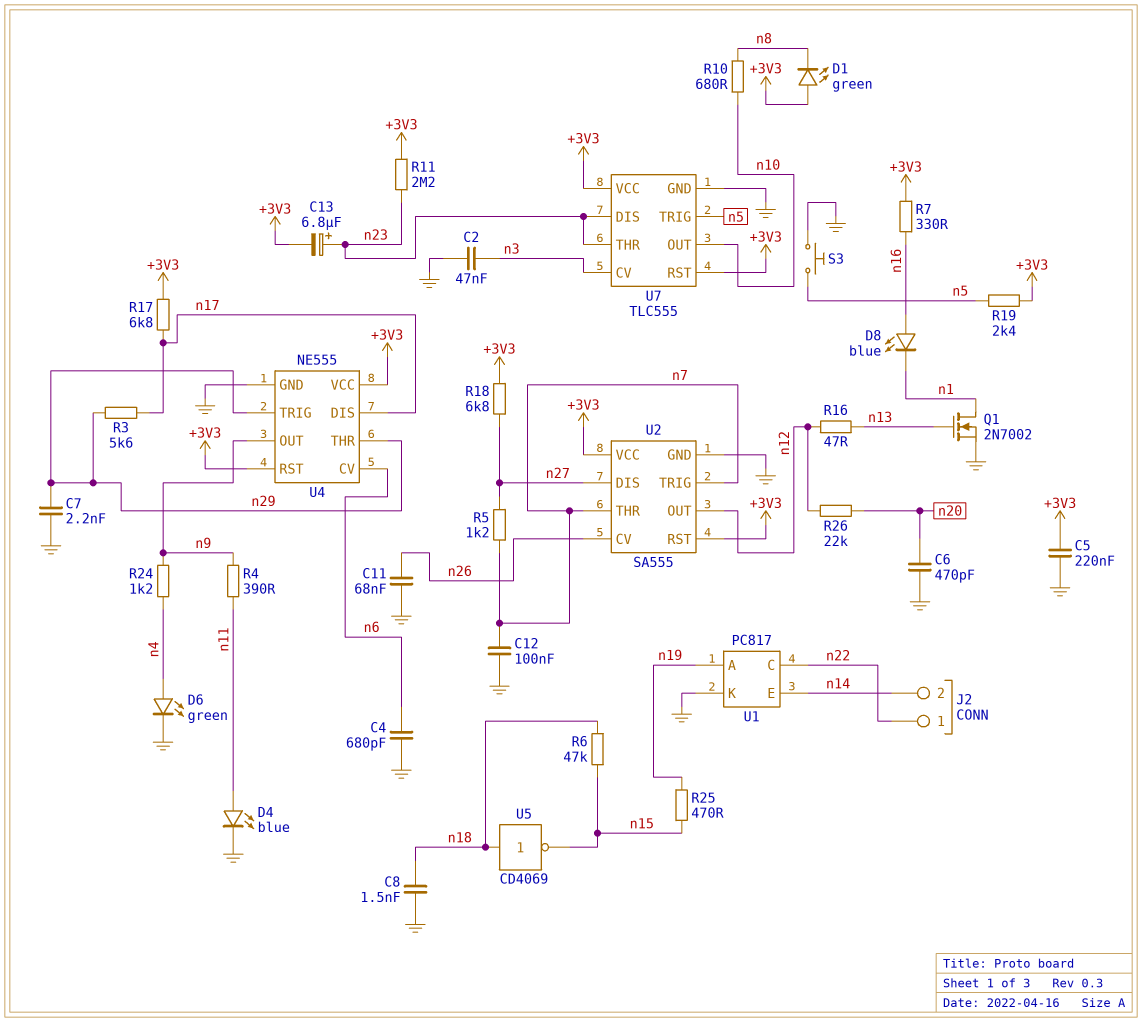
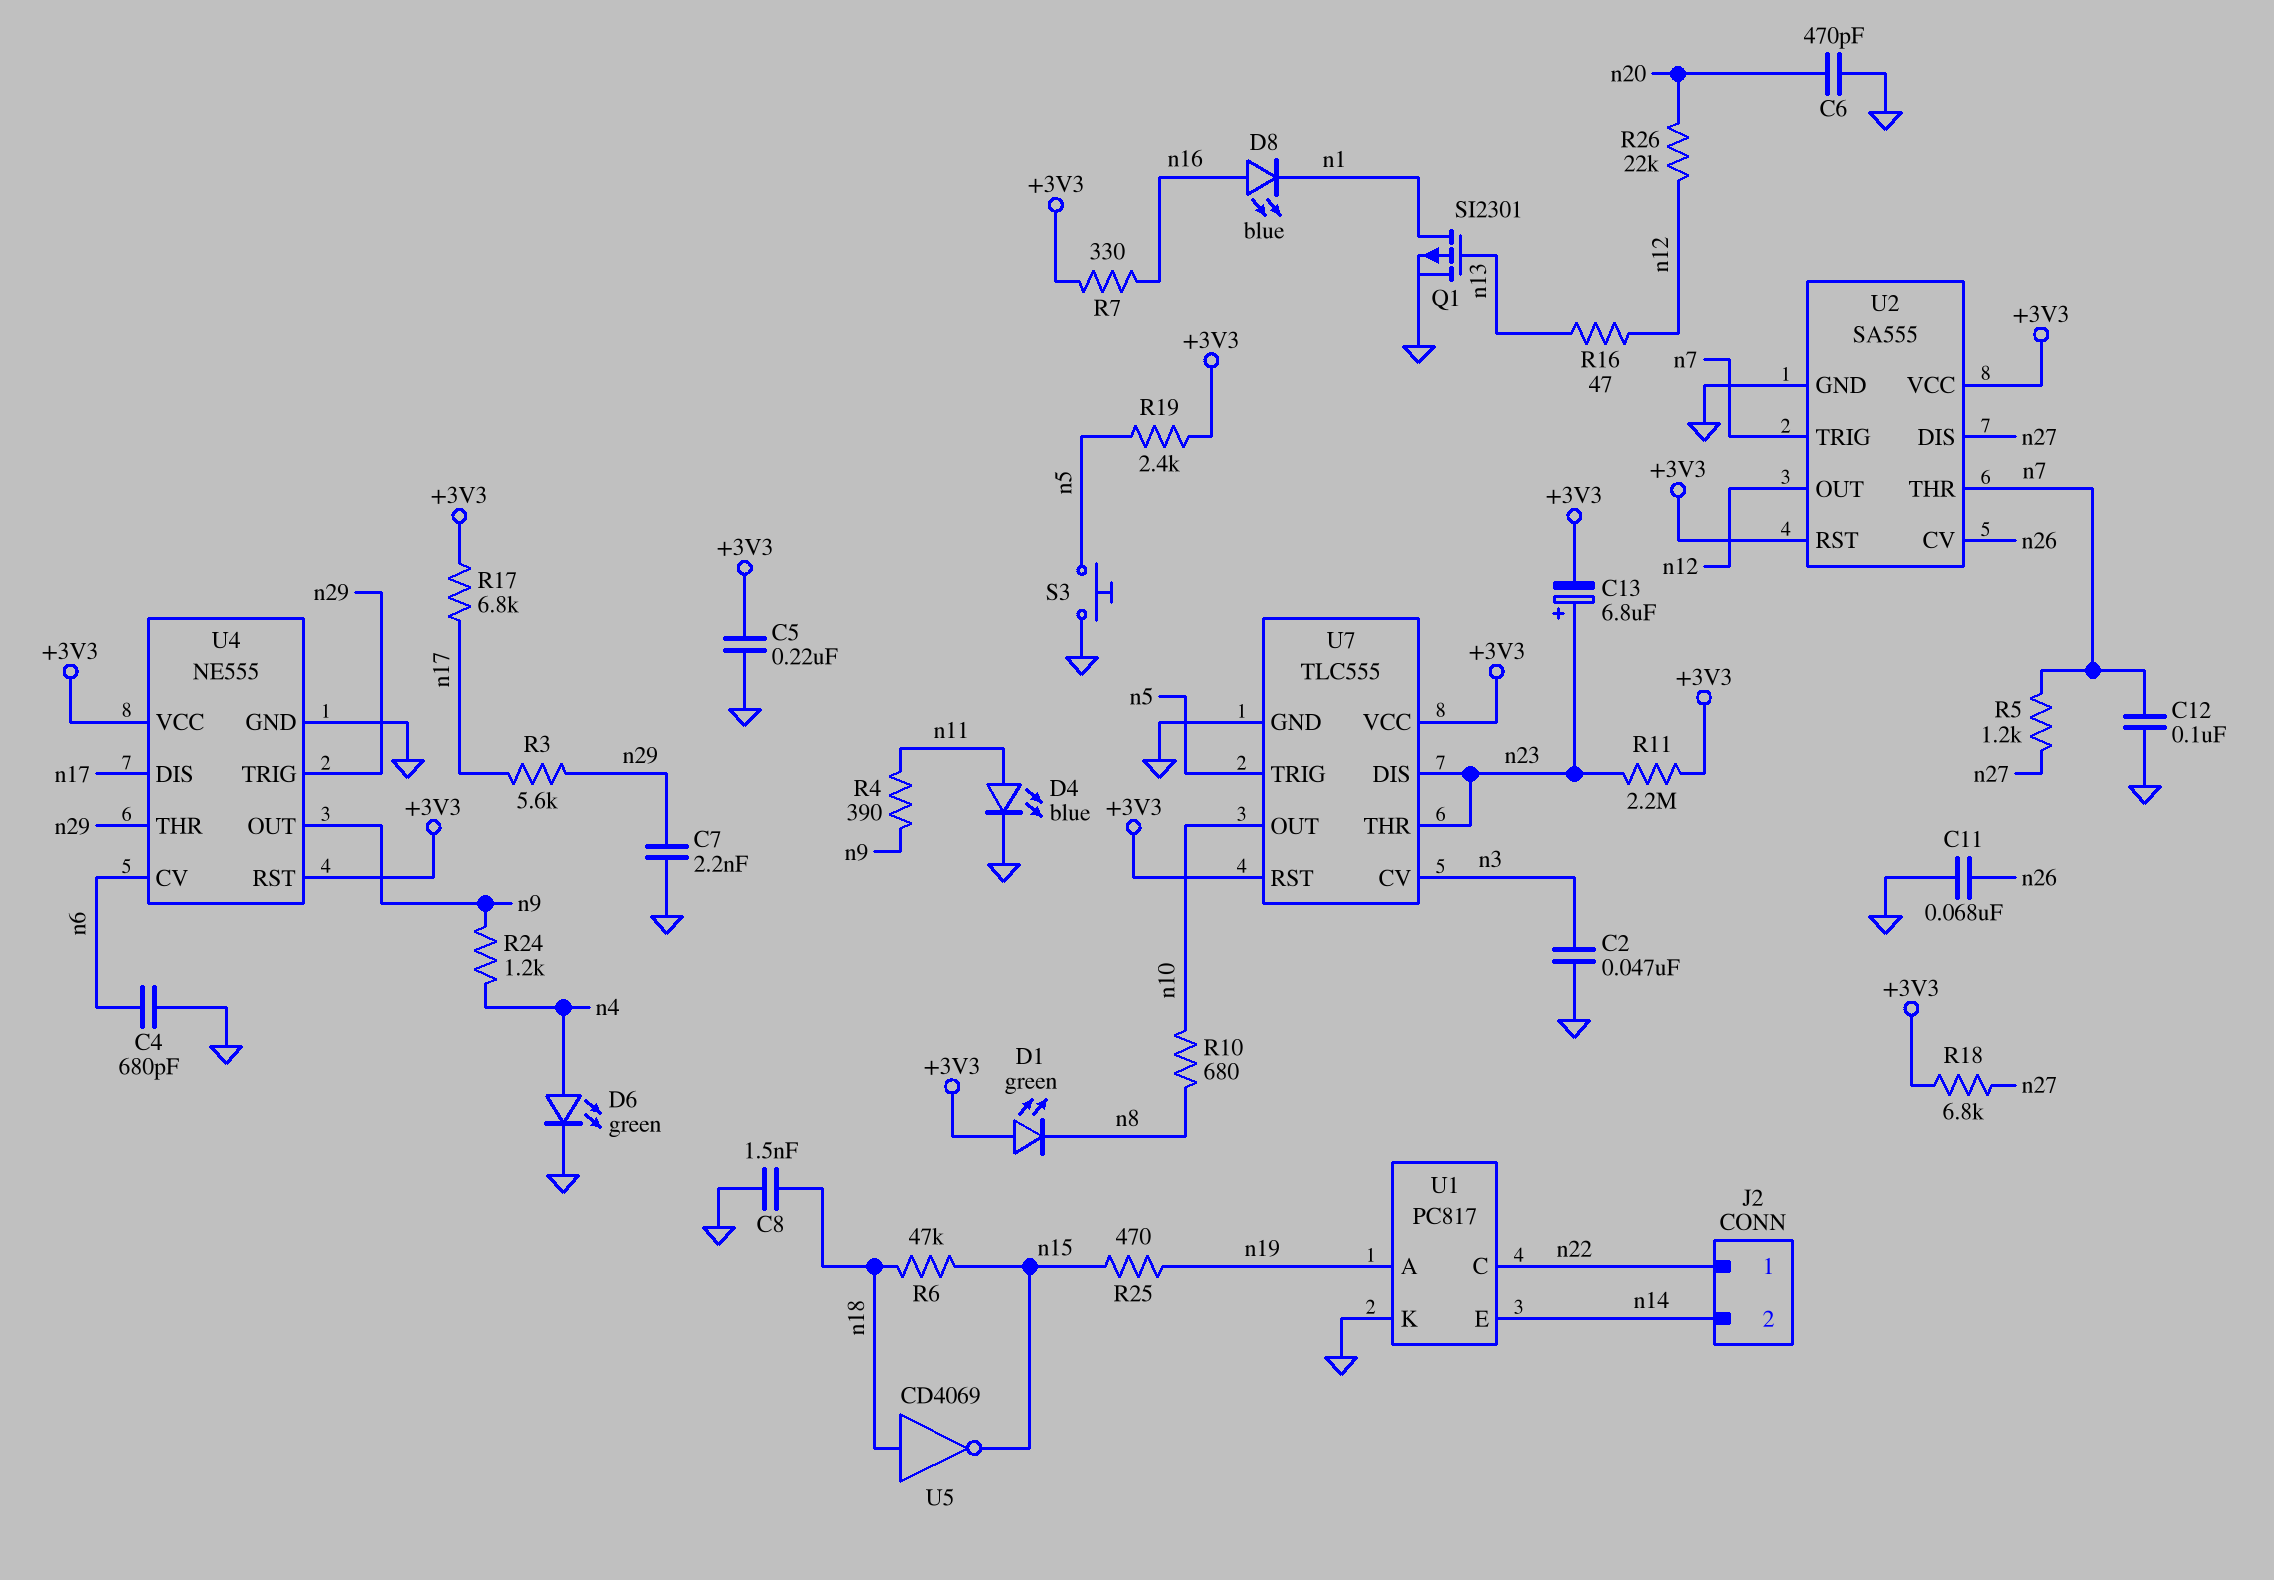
Q1: NMOS 2N7002 (G n13, D n1, S GND) -> PMOS SI2301 (G n13, D n1, S GND)

